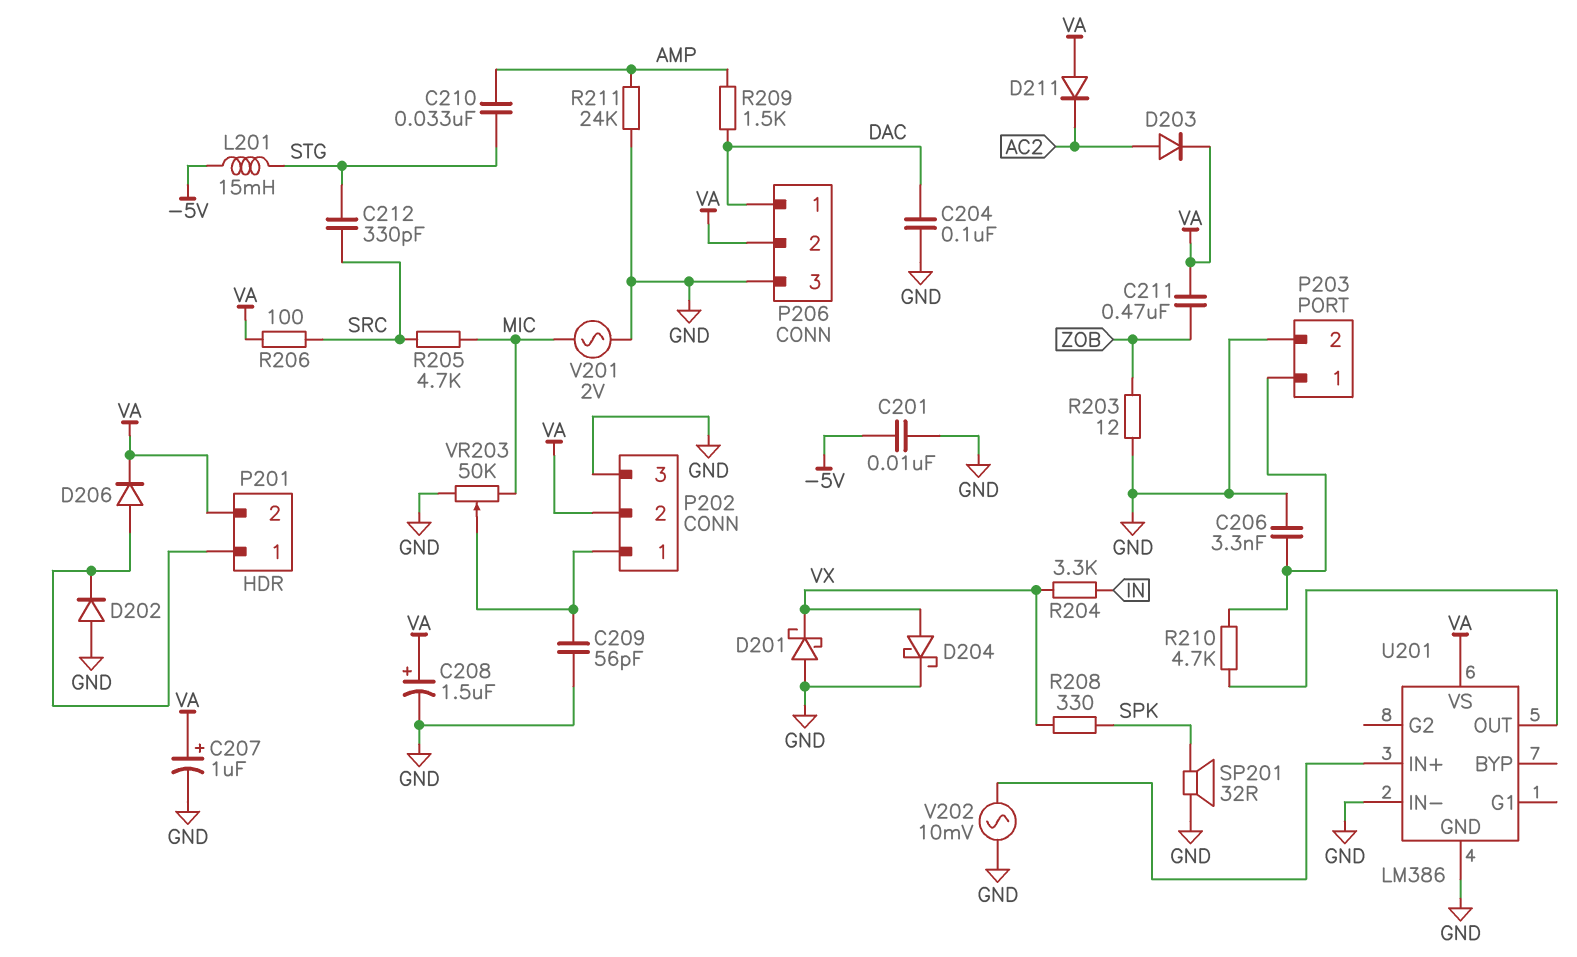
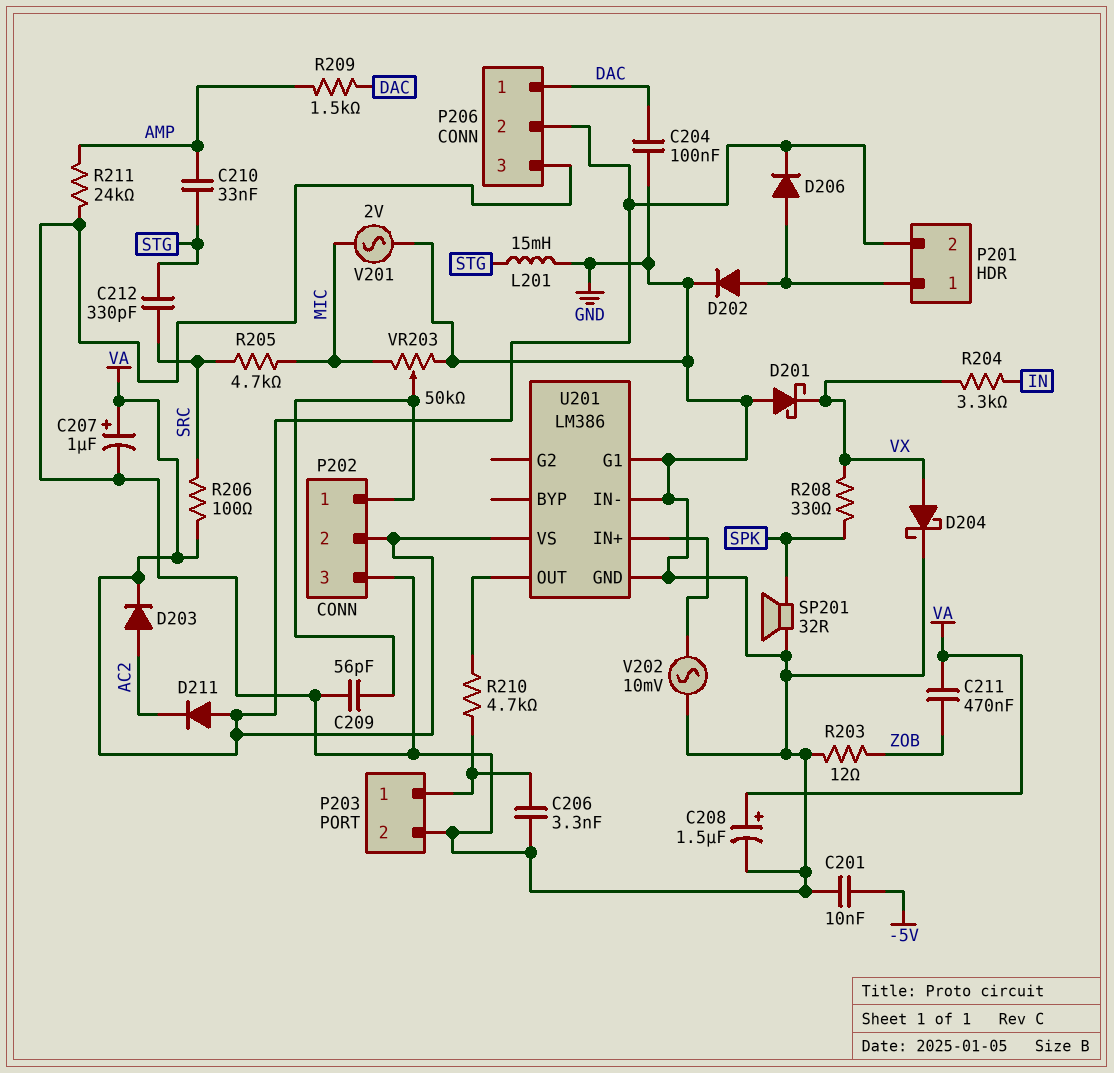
D202: diode (A GND, K P201/1) -> diode (A P201/1, K GND)
L201: 15mH (-5V, STG) -> 15mH (GND, STG)
U201 pin G1: none -> GND

